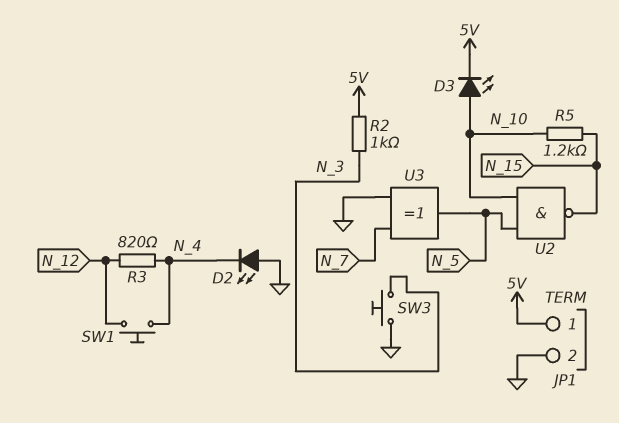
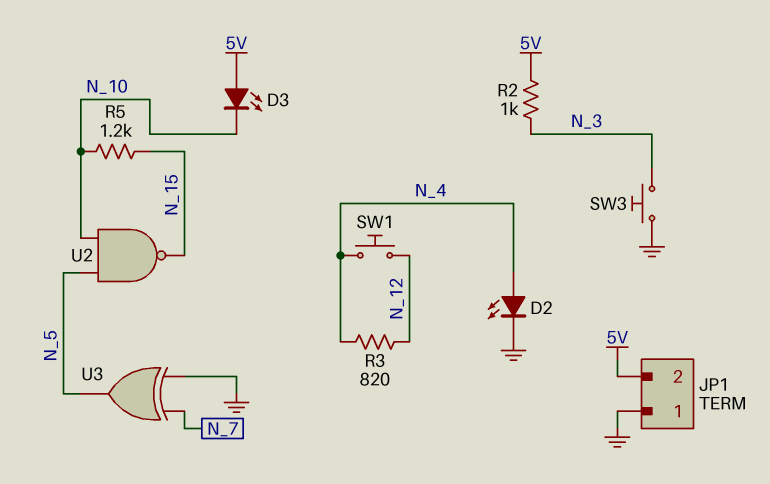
D2: LED (A GND, K N_4) -> LED (A N_4, K GND)
D3: LED (A N_10, K 5V) -> LED (A 5V, K N_10)
JP1 pin 1: 5V -> GND
JP1 pin 2: GND -> 5V

